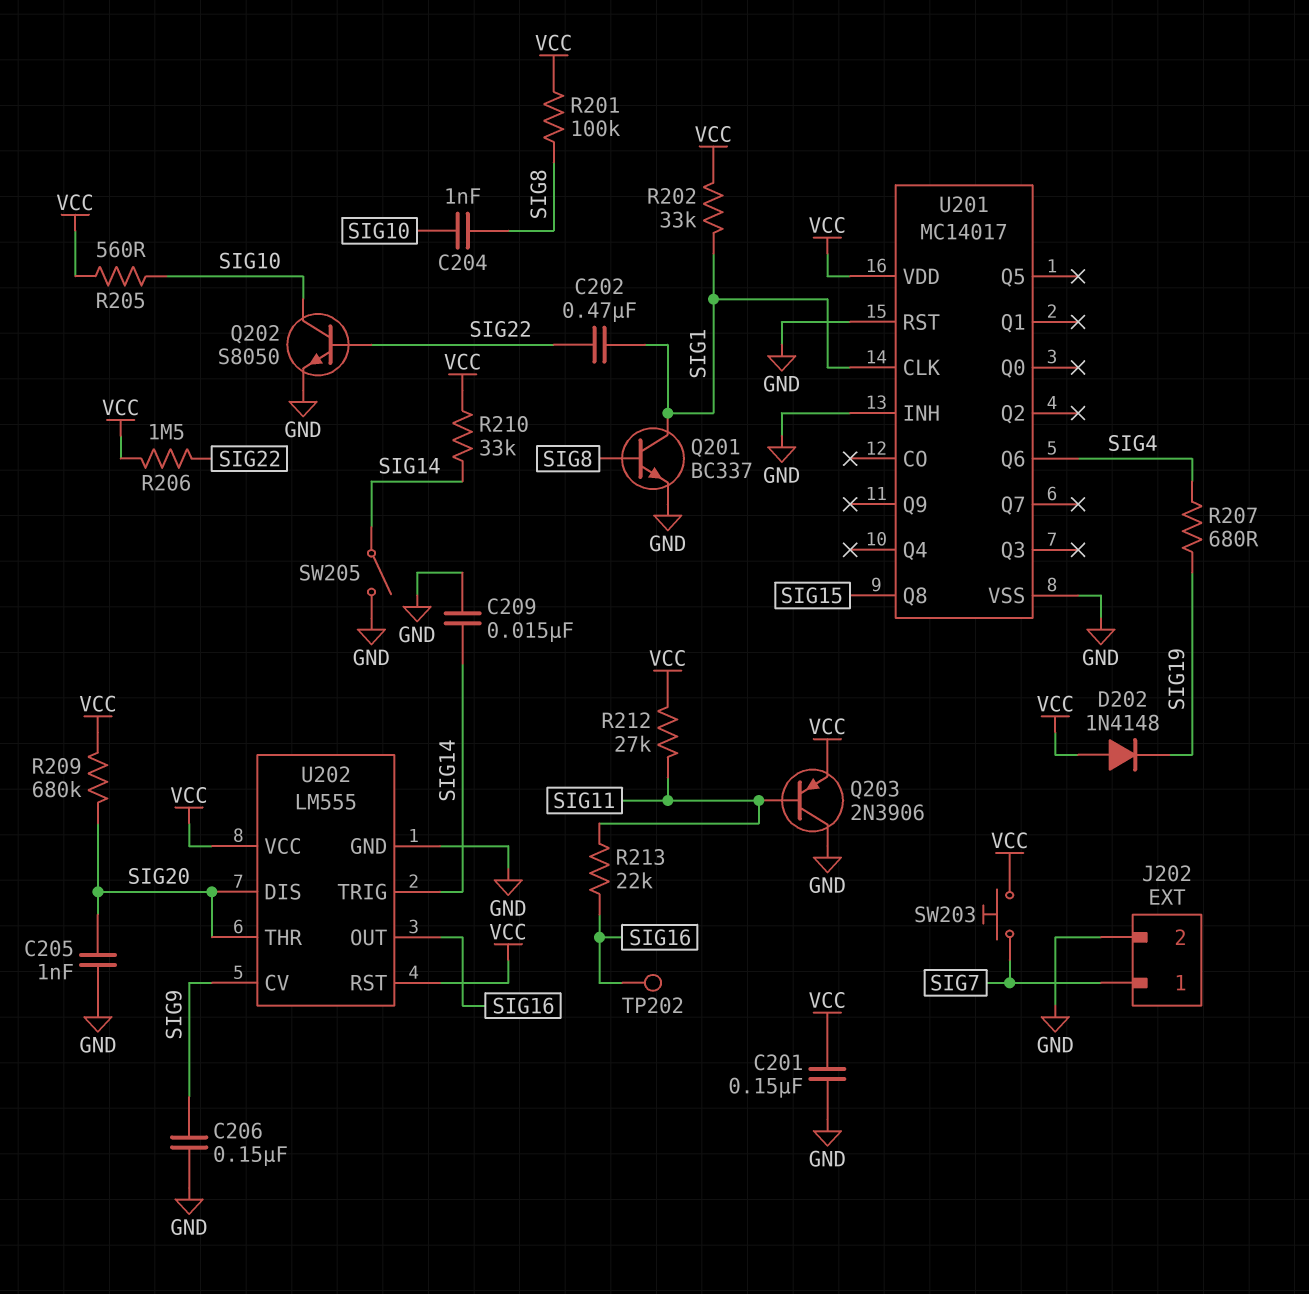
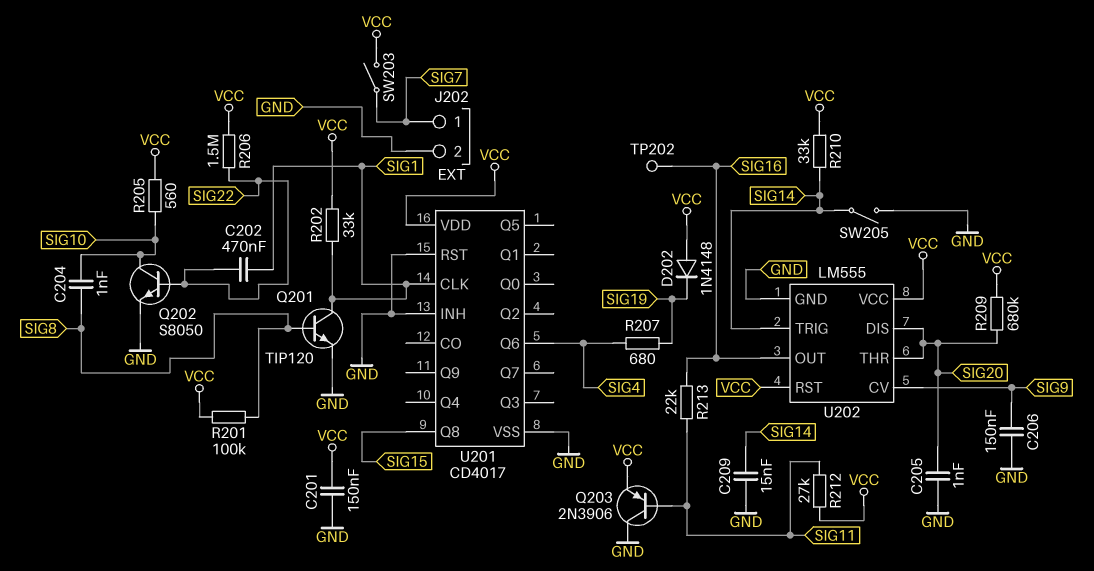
Q201: NPN BC337 (B SIG8, C SIG1, E GND) -> NPN TIP120 (B SIG8, C SIG1, E GND)
SW203: button (SIG7, VCC) -> switch (SIG7, VCC)
U201: MC14017 -> CD4017

